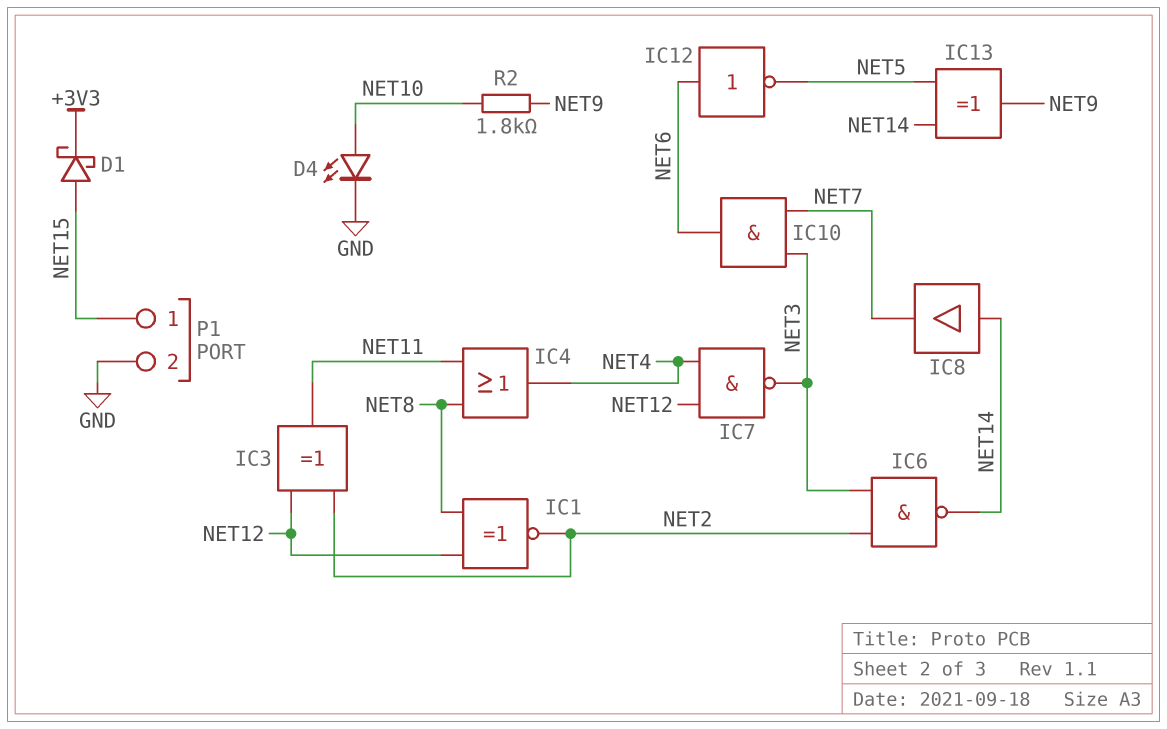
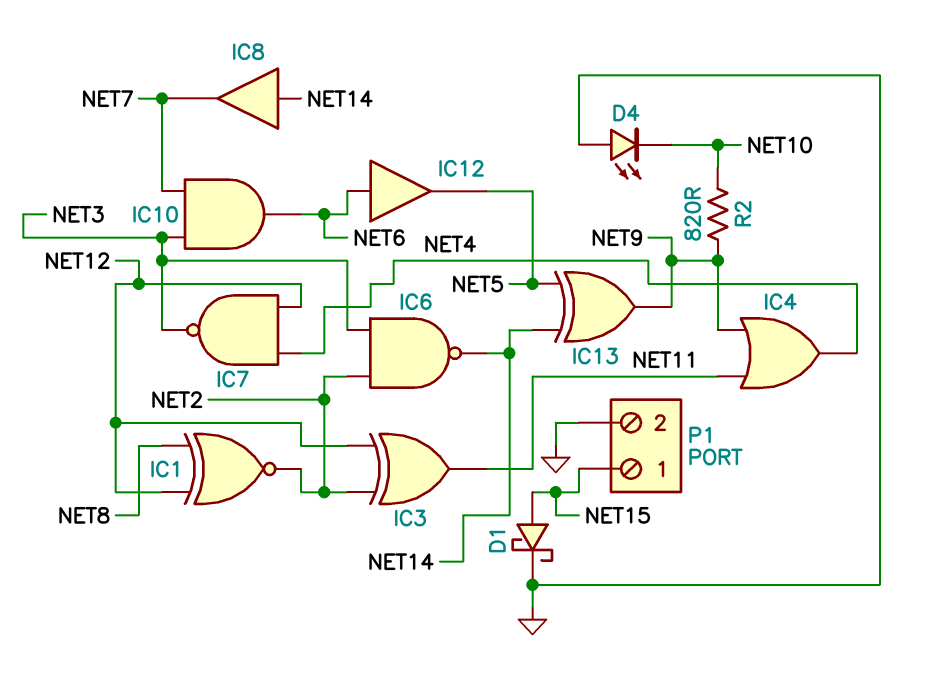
D1: schottky (A NET15, K +3V3) -> schottky (A NET15, K GND)
D4: LED (A NET10, K GND) -> LED (A GND, K NET10)
IC4: OR (in NET8, in NET11, out NET4) -> OR (in NET9, in NET11, out NET4)
IC12: NOT (in NET6, out NET5) -> buffer (in NET6, out NET5)
R2: 1.8k (NET9, NET10) -> 820 (NET9, NET10)

